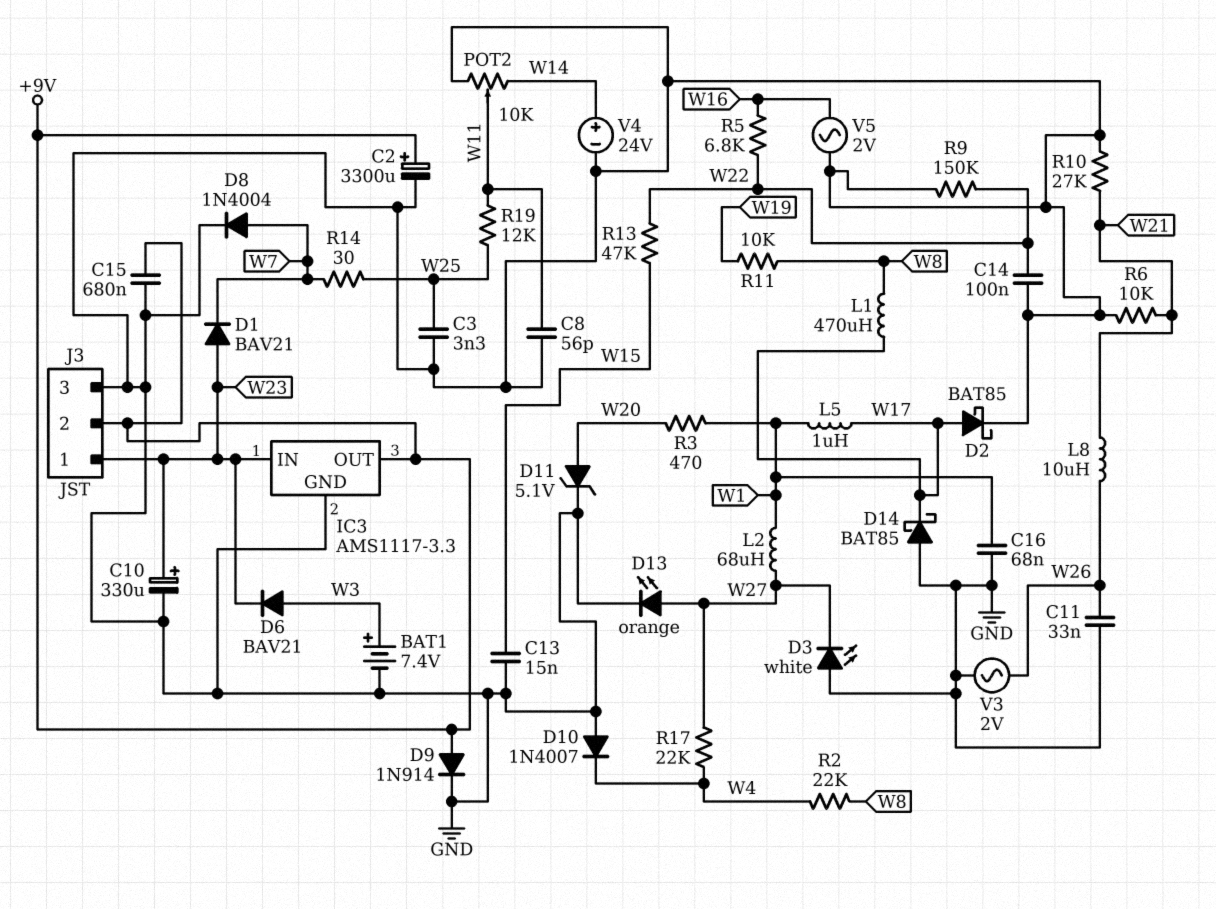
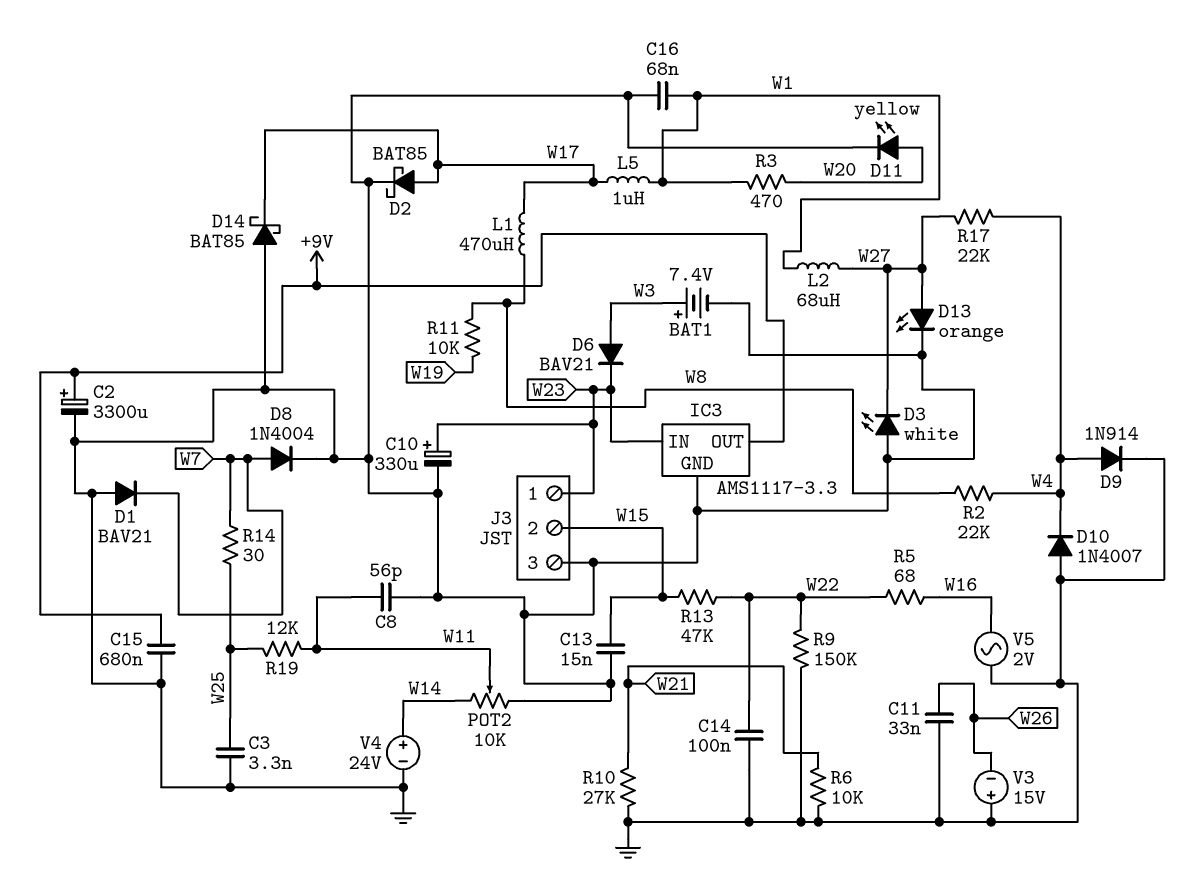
D1: diode BAV21 (A W23, K W7) -> diode BAV21 (A GND, K W7)
D9: diode 1N914 (A +9V, K GND) -> diode 1N914 (A W4, K GND)
D11: zener 5.1V (A W20, K GND) -> LED yellow (A W20, K GND)
J3 pin 2: +9V -> W15
L8: 10uH (W21, W26) -> none
R5: 6.8k (W16, W22) -> 68 (W16, W22)
V3: AC 2V (GND, W26) -> 15V (plus GND, minus W26)

